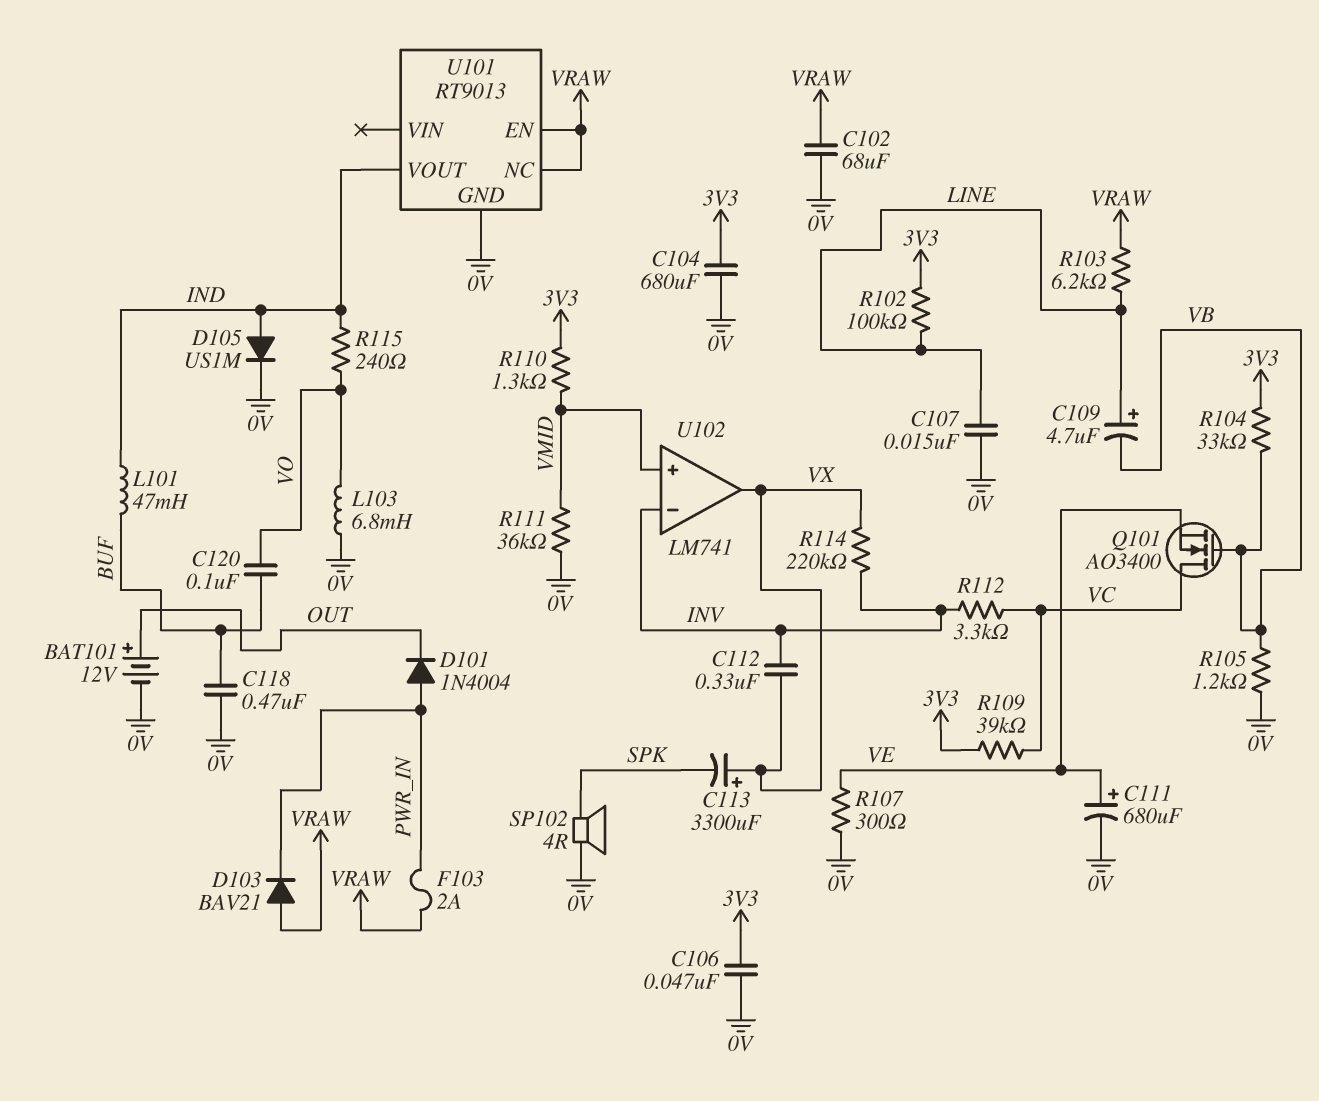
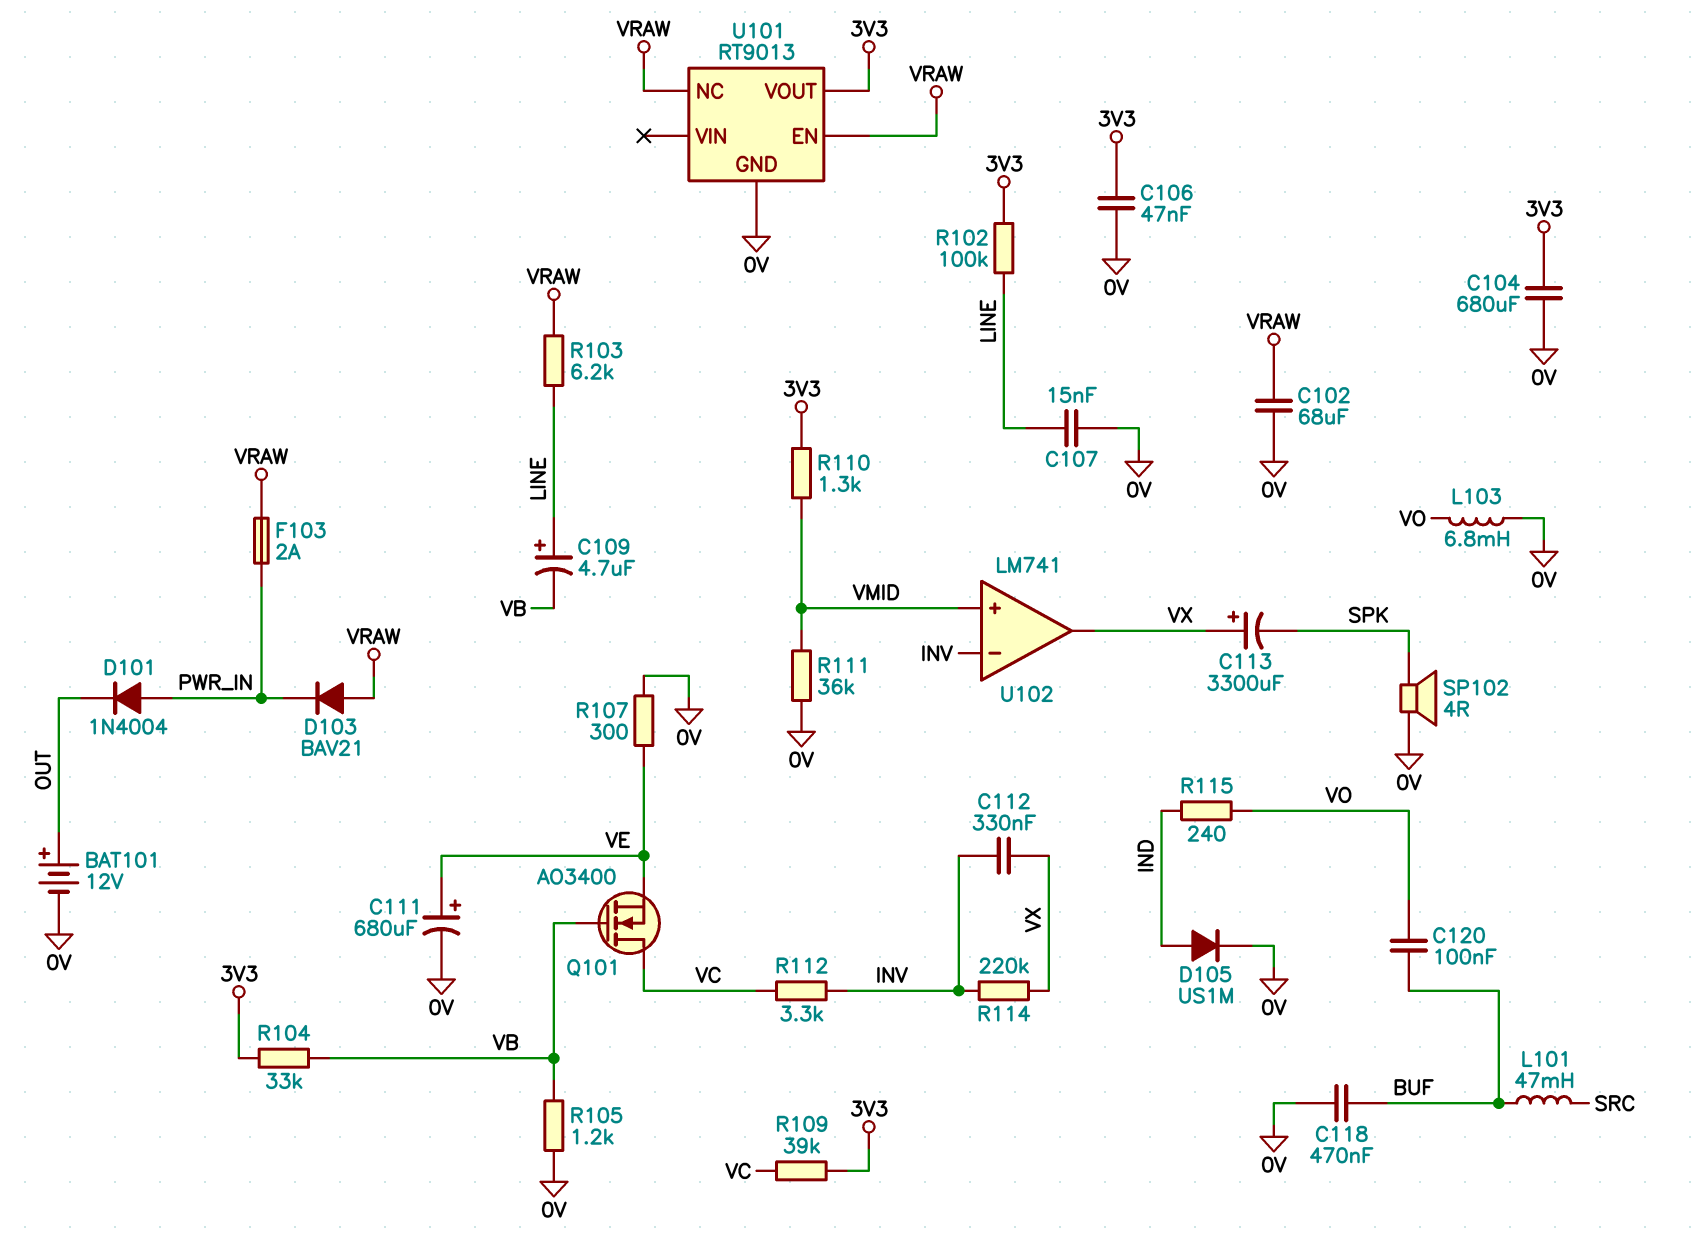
L101: 47mH (BUF, IND) -> 47mH (BUF, SRC)
U101 pin VOUT: IND -> 3V3

